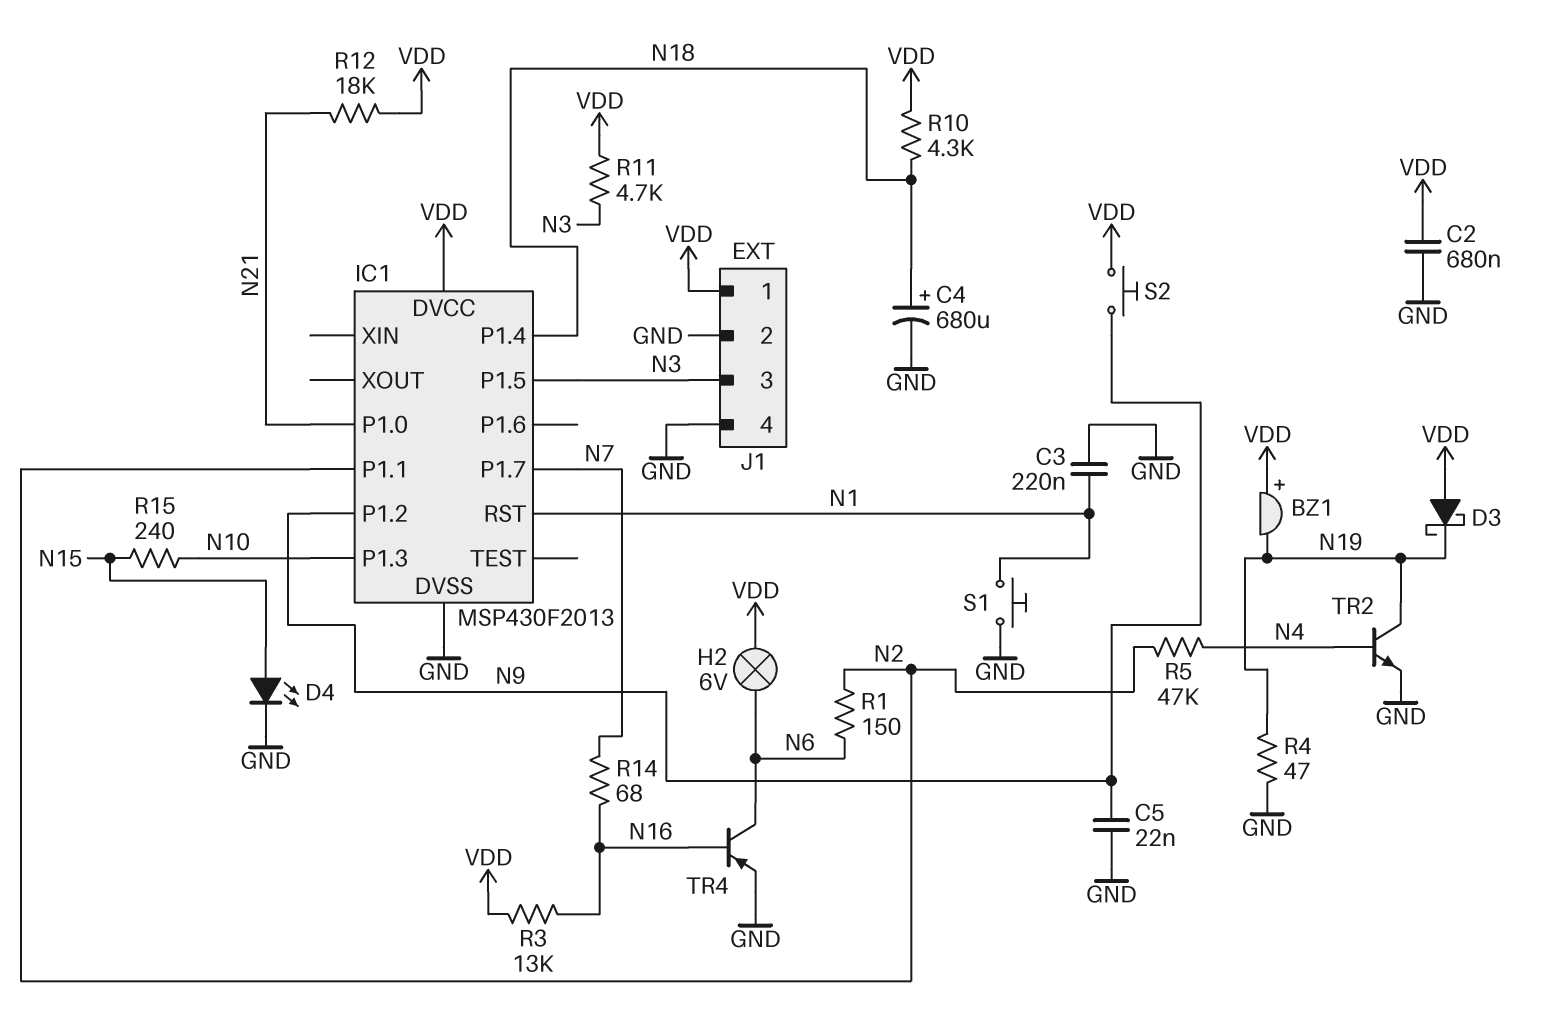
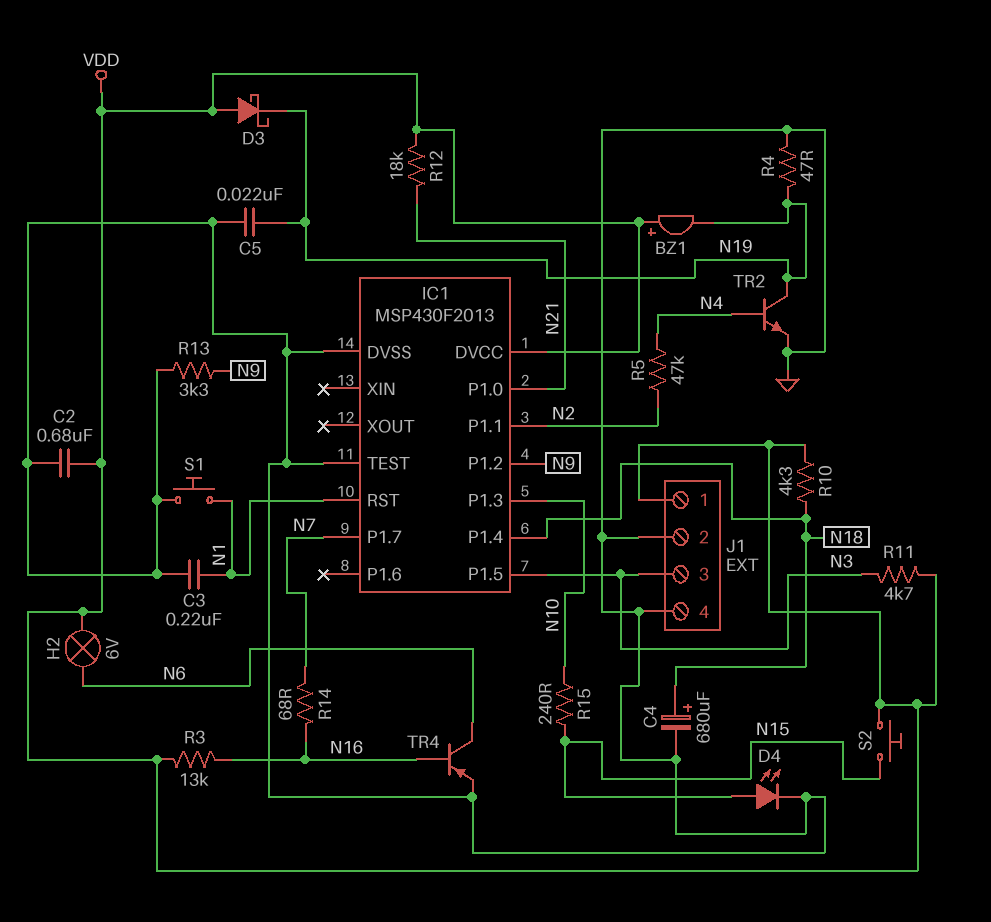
C5: 22nF (GND, N9) -> 22nF (GND, N19)
IC1 pin TEST: none -> GND
R1: 150 (N2, N6) -> none
R13: none -> 3.3k (GND, N9)
S2: button (N9, VDD) -> button (N15, VDD)

